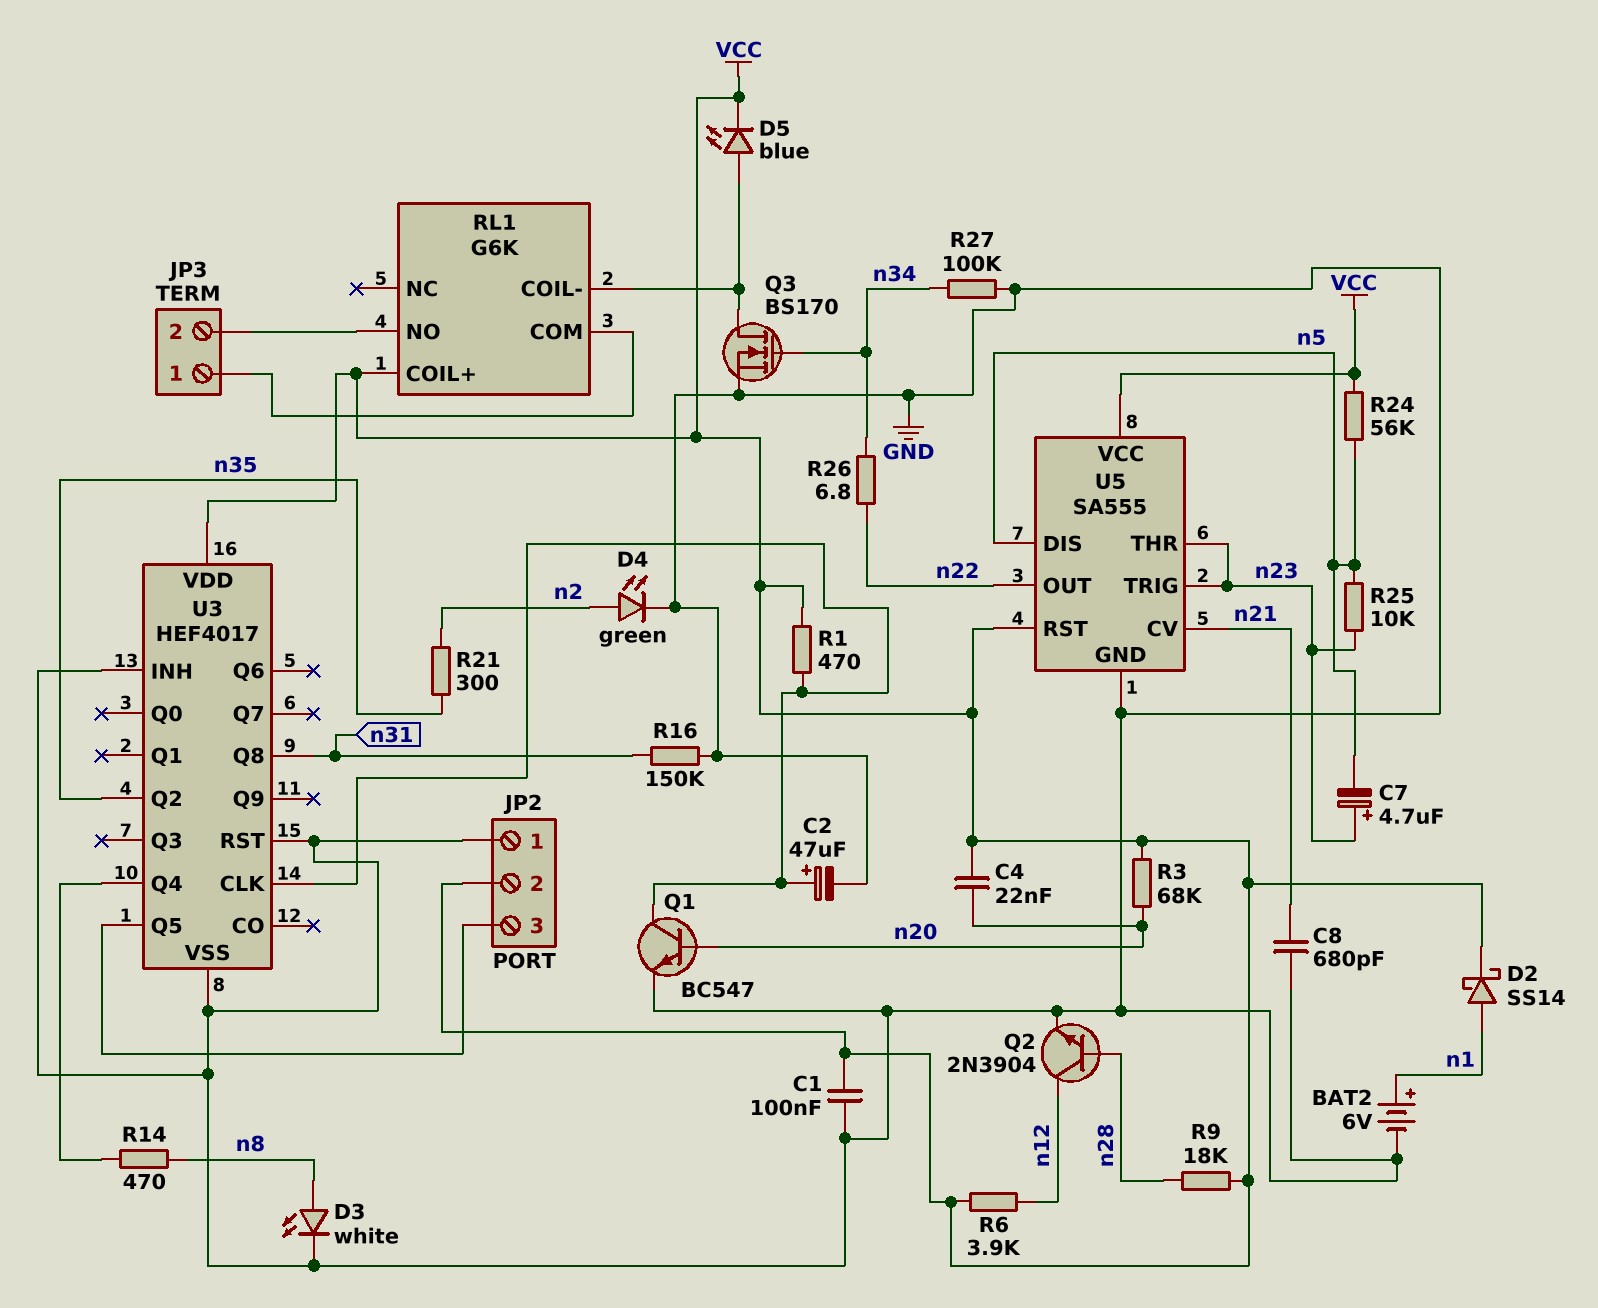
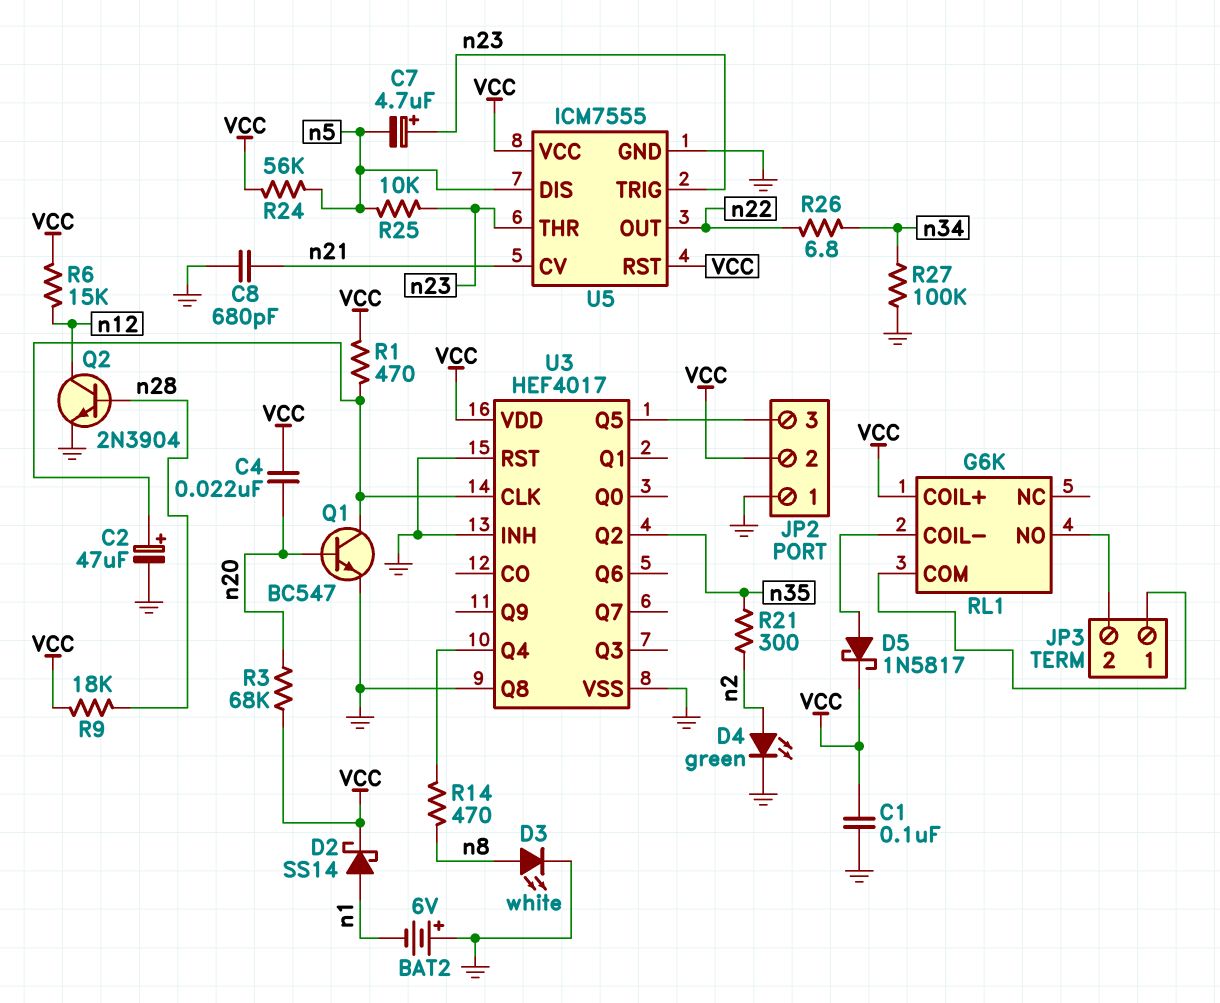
BAT2: 6V (plus n1, minus GND) -> 6V (plus GND, minus n1)
D5: LED blue (A RL1/COIL-, K VCC) -> schottky 1N5817 (A RL1/COIL-, K VCC)
Q3: NMOS BS170 (G n34, D RL1/COIL-, S GND) -> none
R6: 3.9k (VCC, n12) -> 15k (VCC, n12)
R16: 150k (GND, n31) -> none
U3 pin Q8: n31 -> GND
U5: SA555 -> ICM7555

